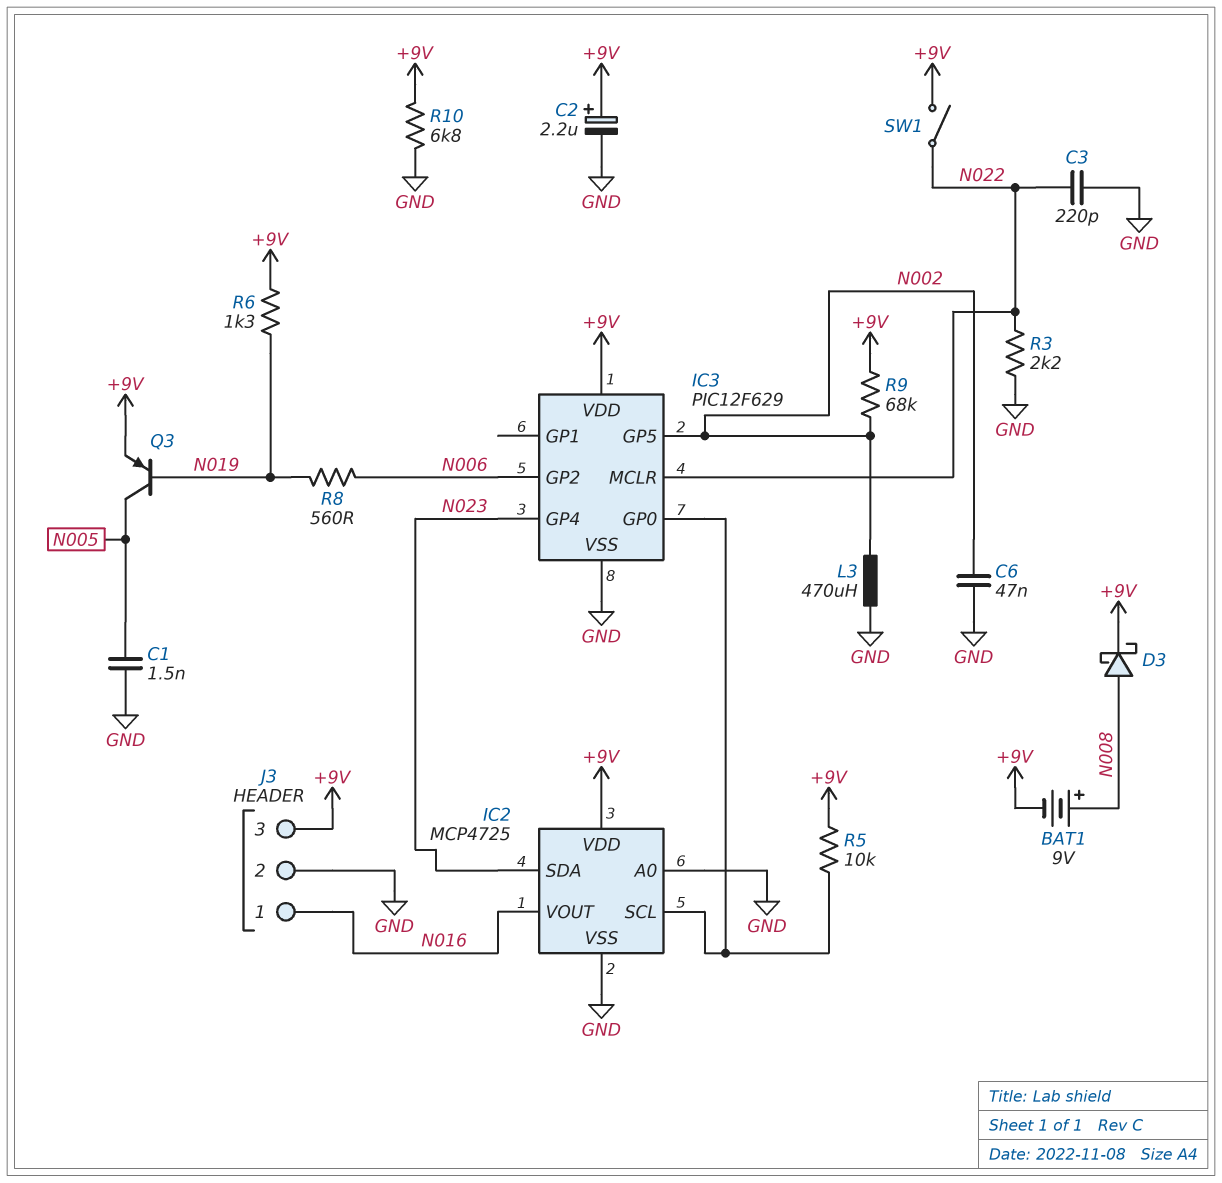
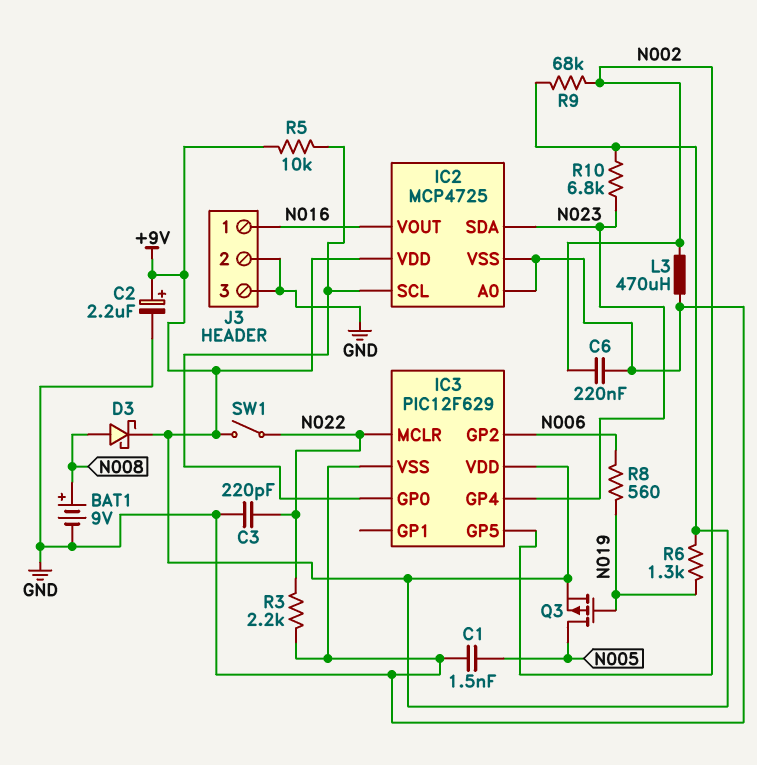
BAT1: 9V (plus N008, minus +9V) -> 9V (plus N008, minus GND)
C6: 47nF (GND, N002) -> 220nF (GND, N002)
J3 pin 3: +9V -> GND
Q3: PNP (B N019, C N005, E +9V) -> PMOS (G N019, D N005, S +9V)
R10: 6.8k (+9V, GND) -> 6.8k (+9V, N023)

